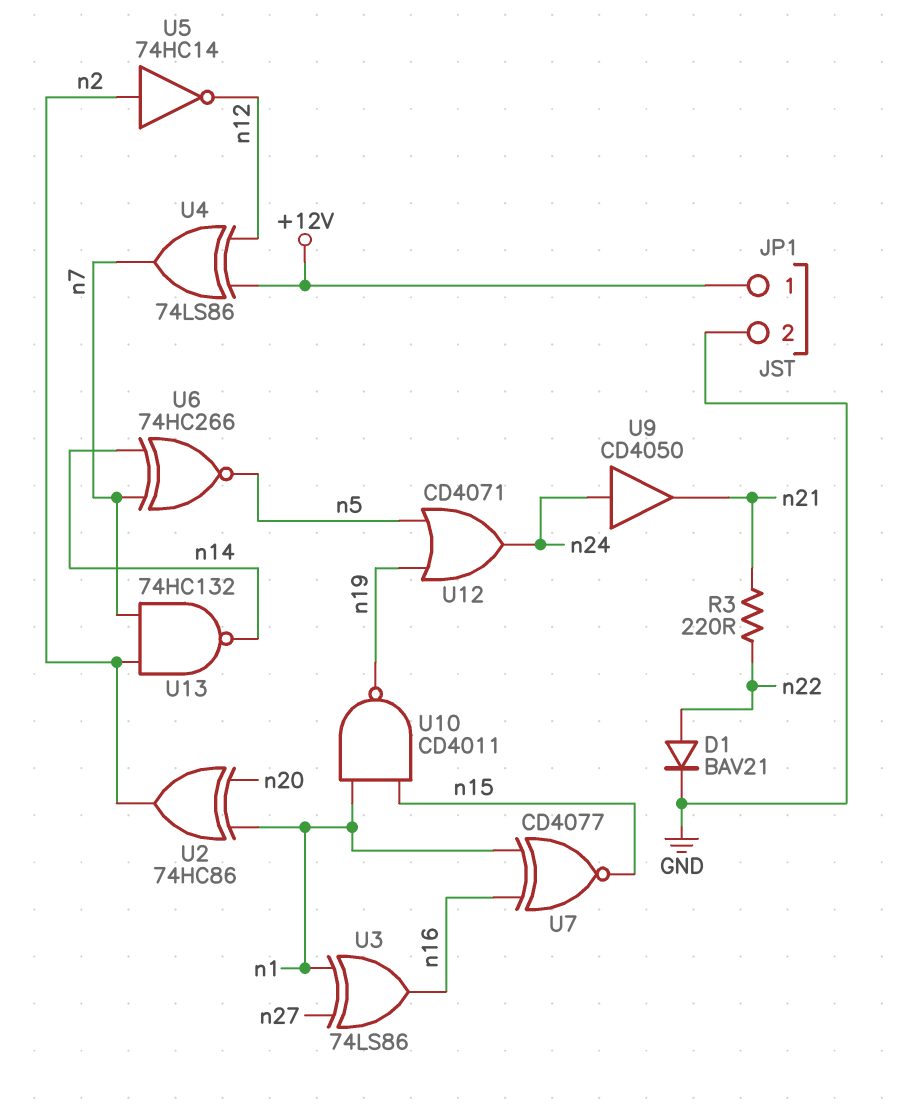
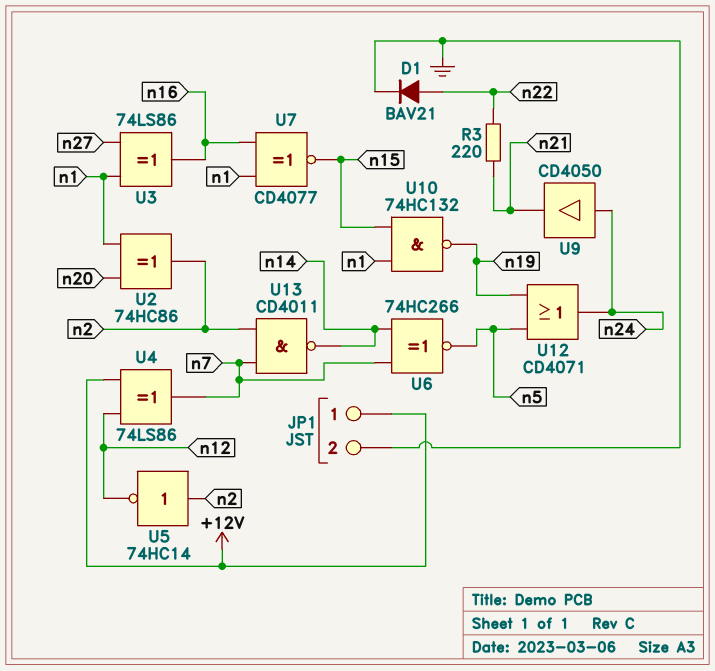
U10: NAND CD4011 (in n1, in n15, out n19) -> NAND 74HC132 (in n1, in n15, out n19)
U13: NAND 74HC132 (in n2, in n7, out n14) -> NAND CD4011 (in n2, in n7, out n14)

